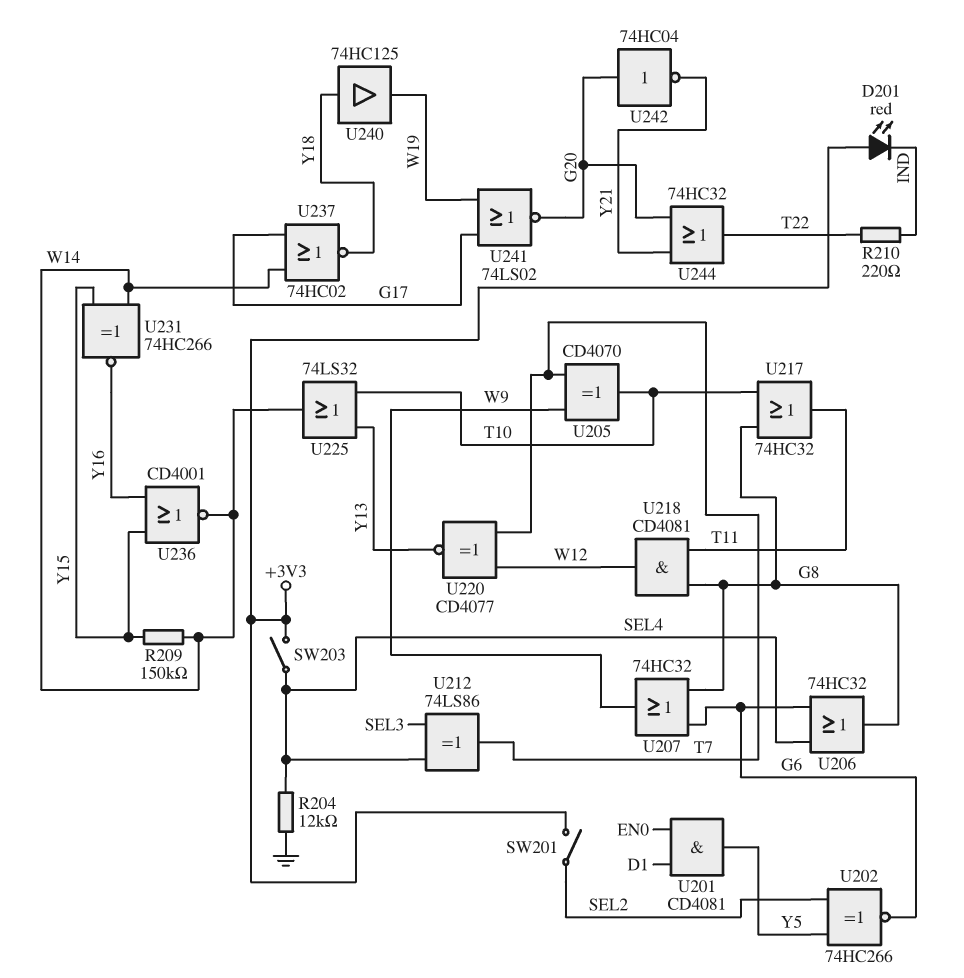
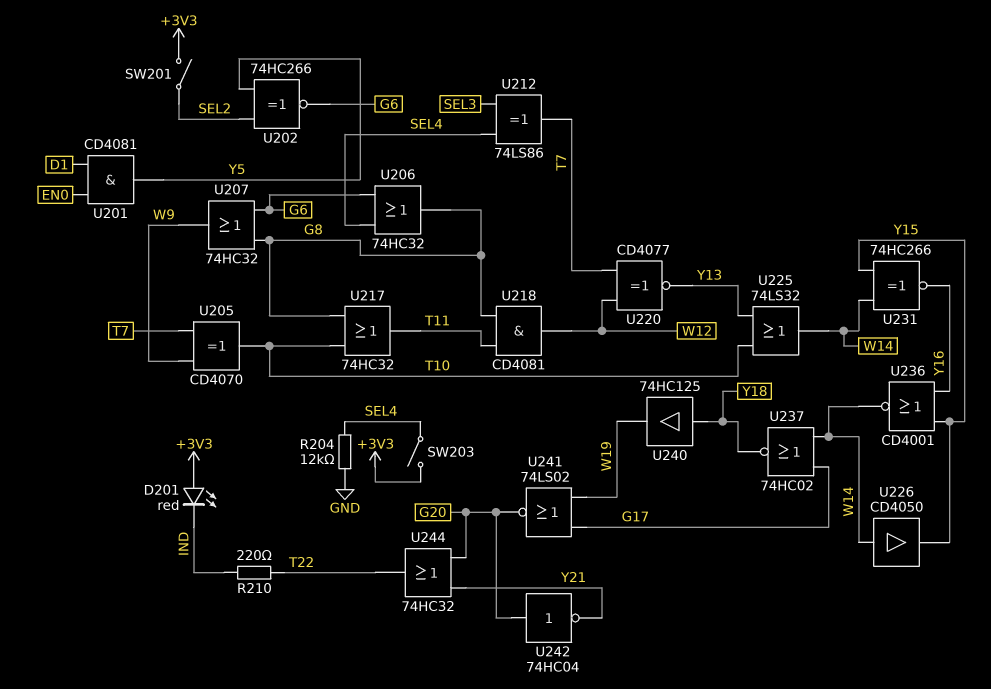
R209: 150k (W14, Y15) -> none
U226: none -> buffer CD4050 (in W14, out Y15)

